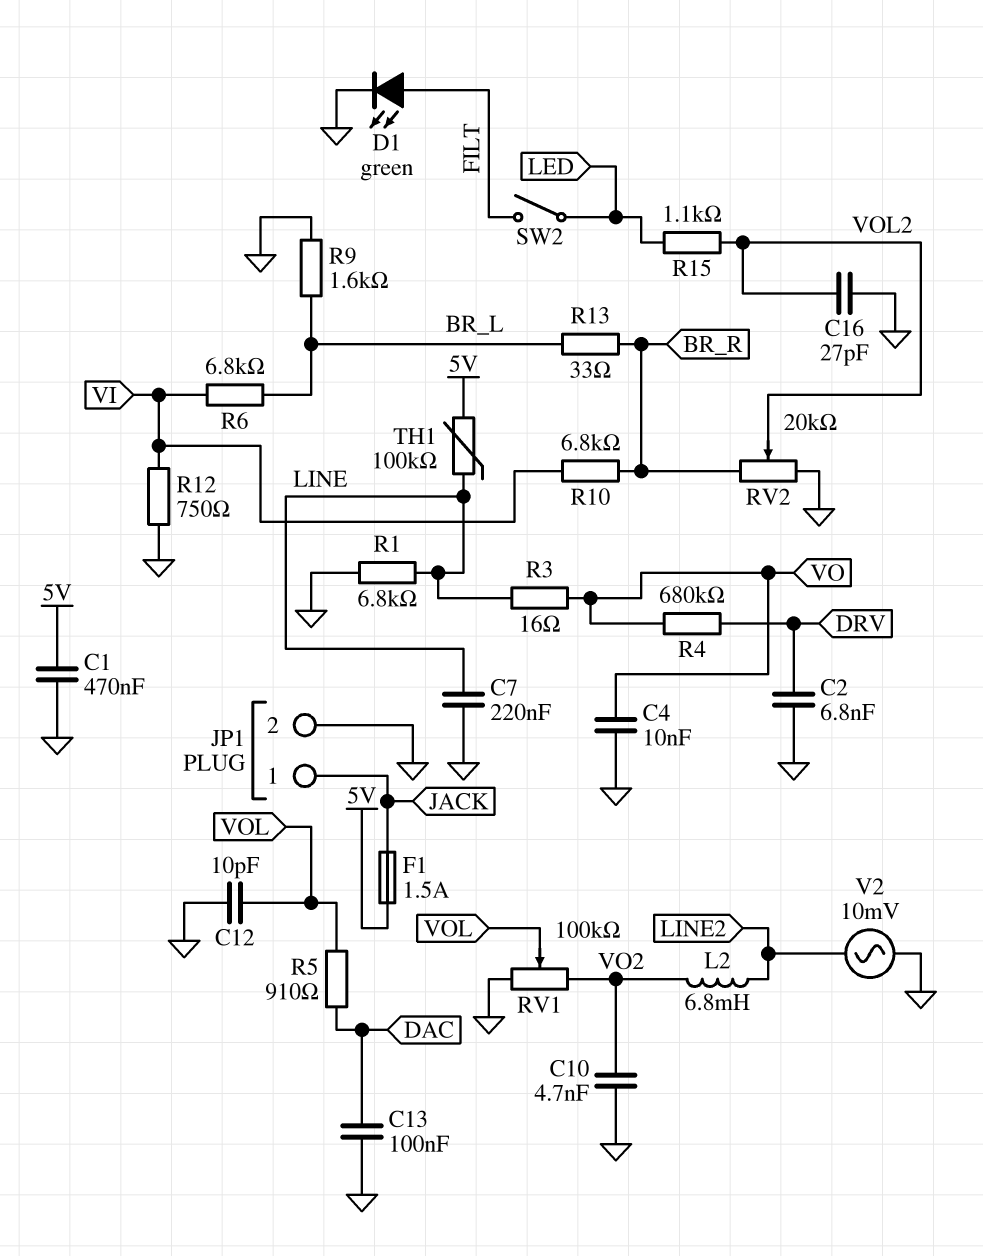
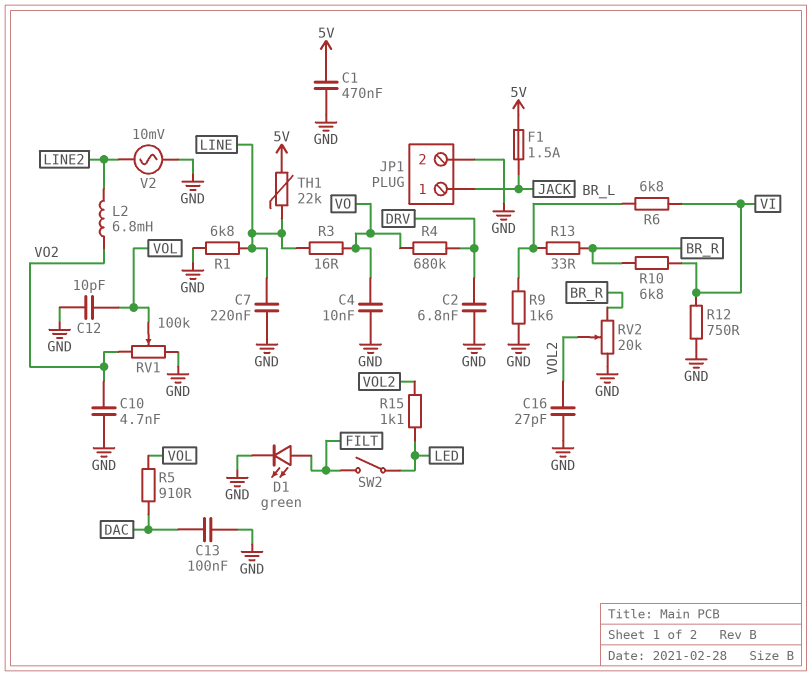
TH1: 100k (5V, LINE) -> 22k (5V, LINE)

